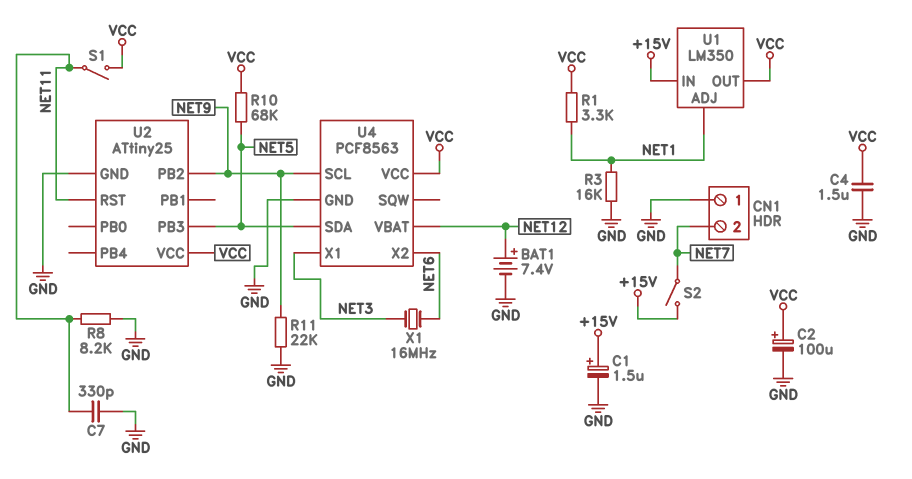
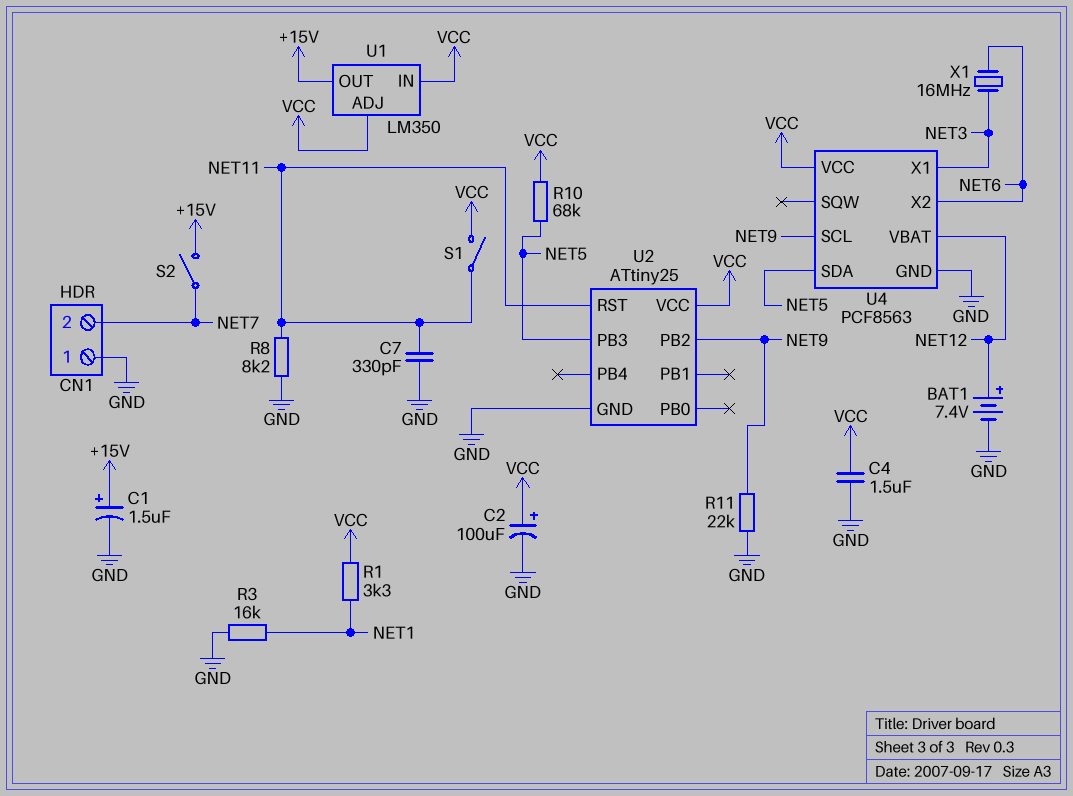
U1 pin ADJ: NET1 -> VCC
U1 pin IN: +15V -> VCC
U1 pin OUT: VCC -> +15V

